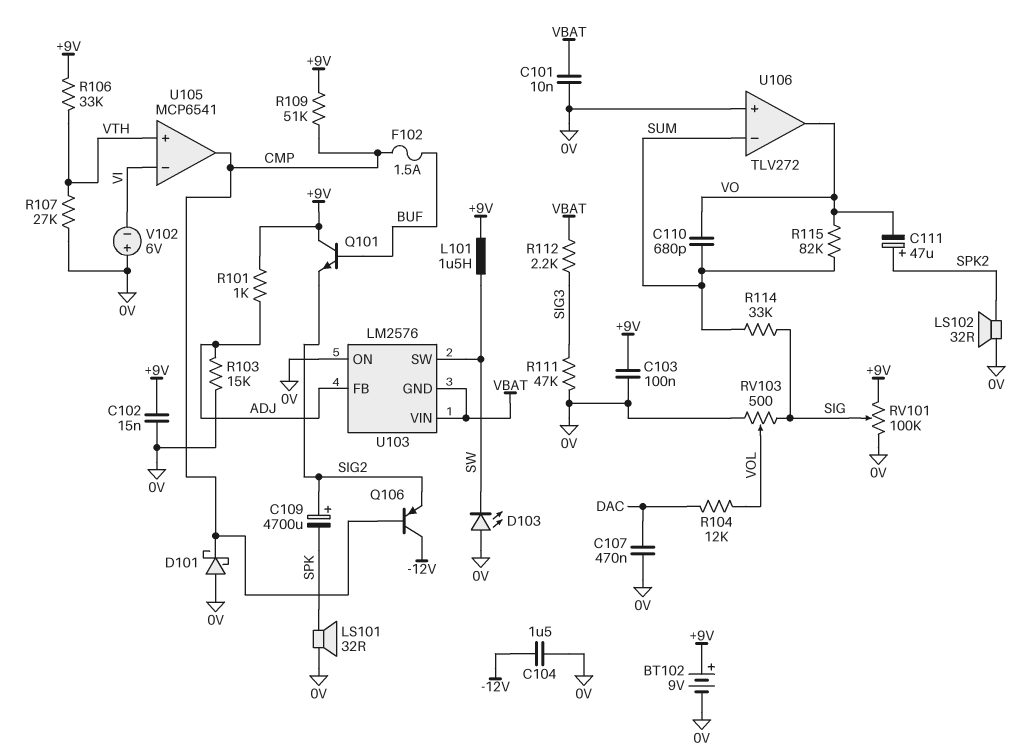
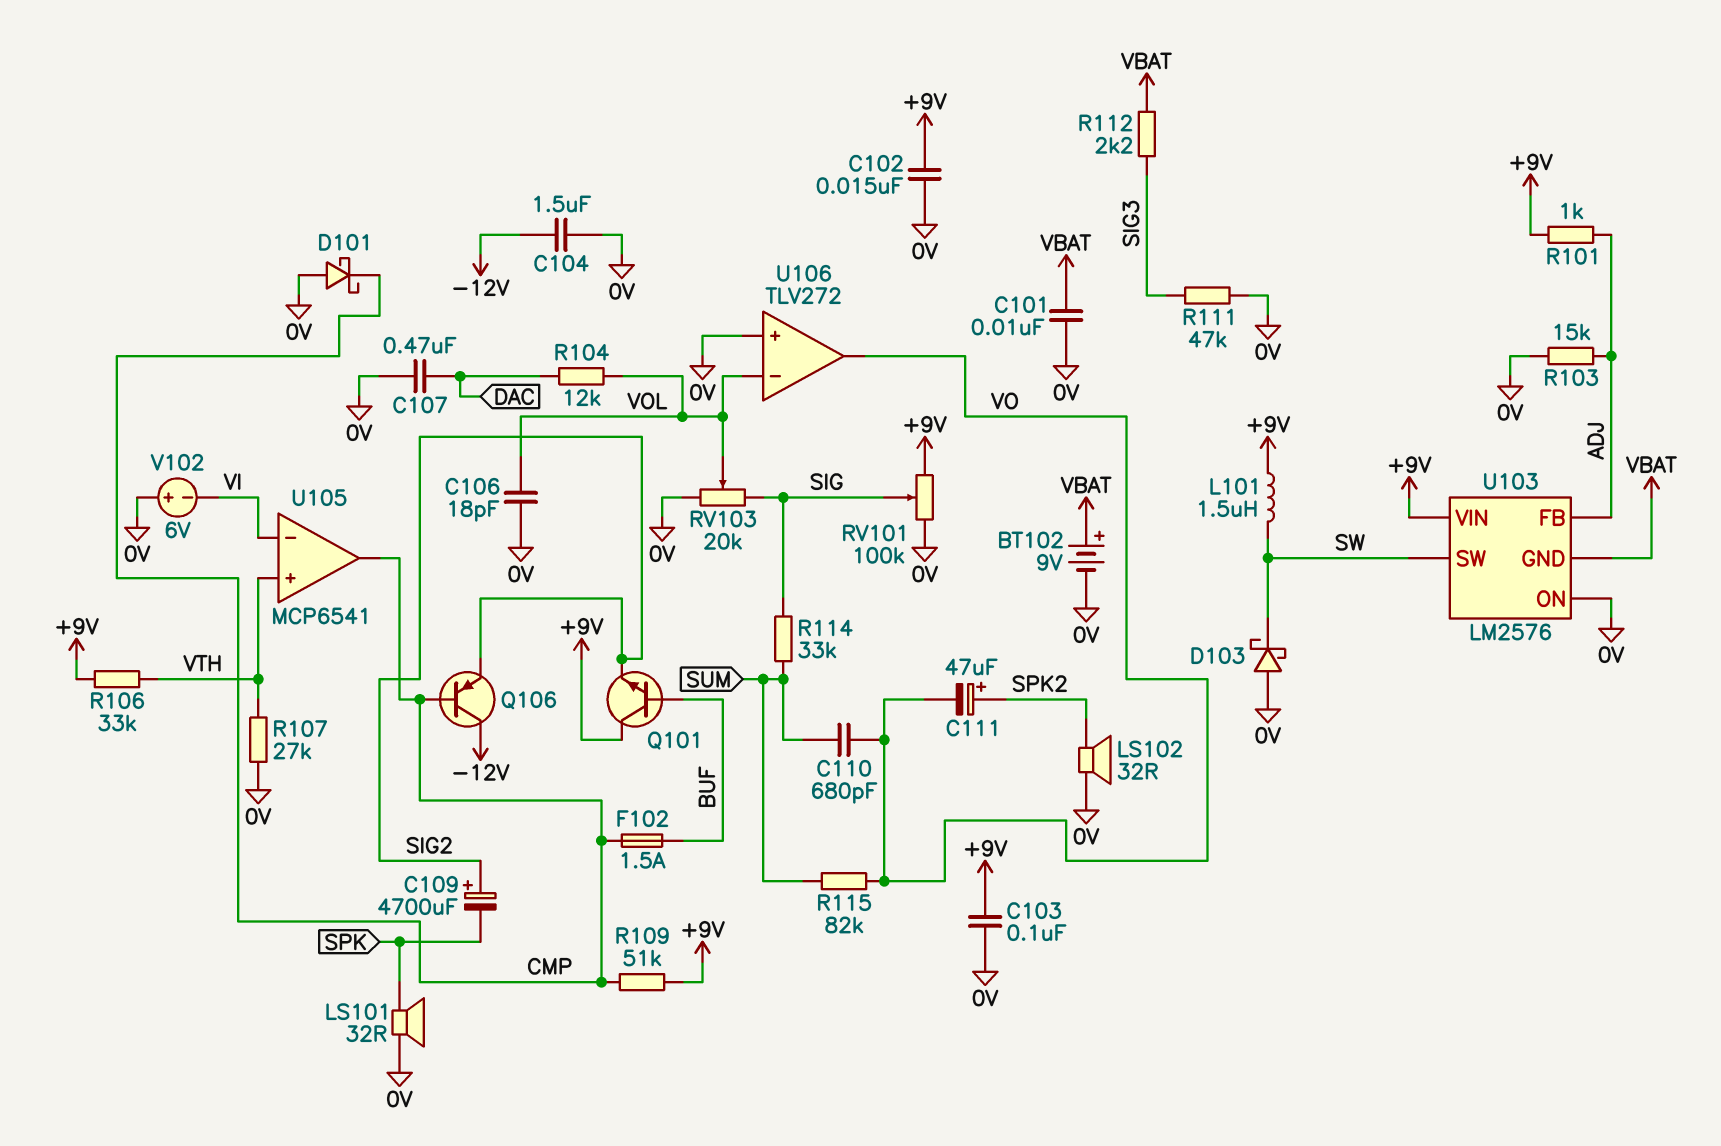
BT102: 9V (plus +9V, minus 0V) -> 9V (plus VBAT, minus 0V)
C106: none -> 18pF (0V, VOL)
D103: LED (A 0V, K SW) -> schottky (A 0V, K SW)
RV103: 500 (0V, SIG, wiper VOL) -> 20k (0V, SIG, wiper VOL)
U103 pin VIN: VBAT -> +9V
U106 pin in-: SUM -> VOL

